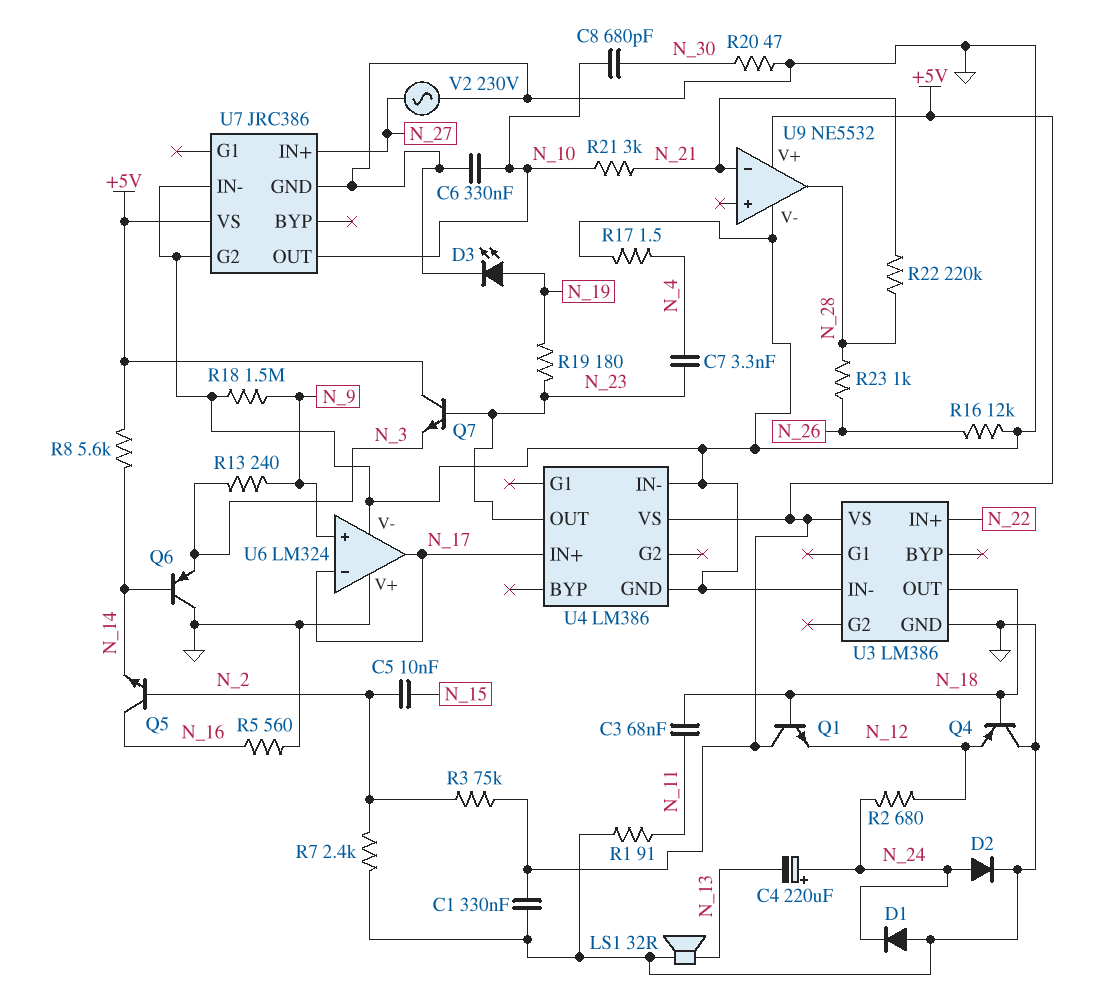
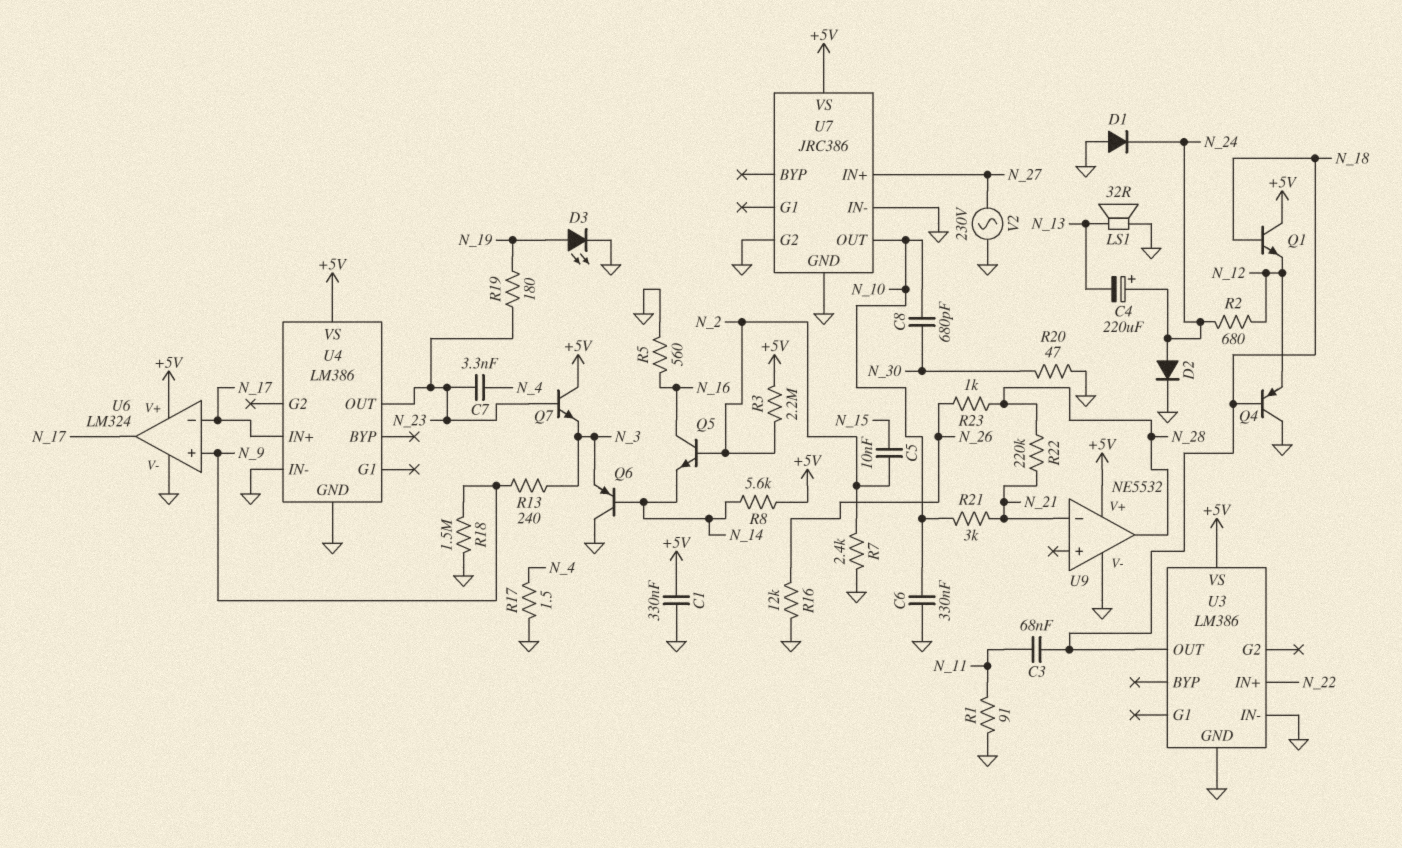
R3: 75k (+5V, N_2) -> 2.2M (+5V, N_2)
U6 pin V+: GND -> +5V

